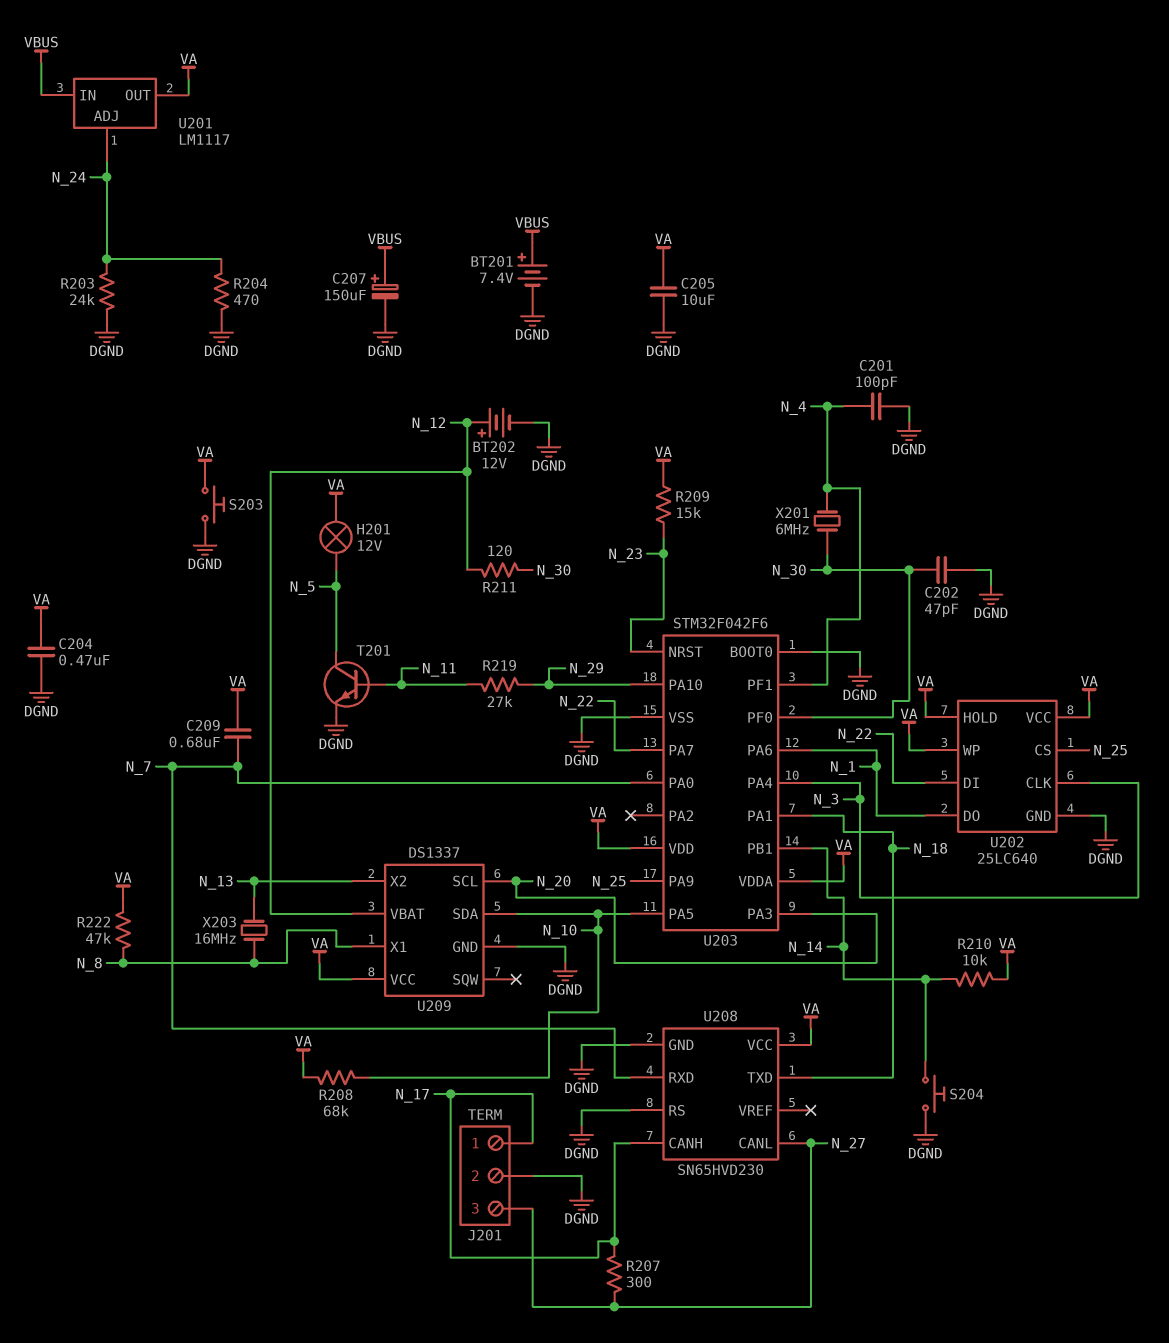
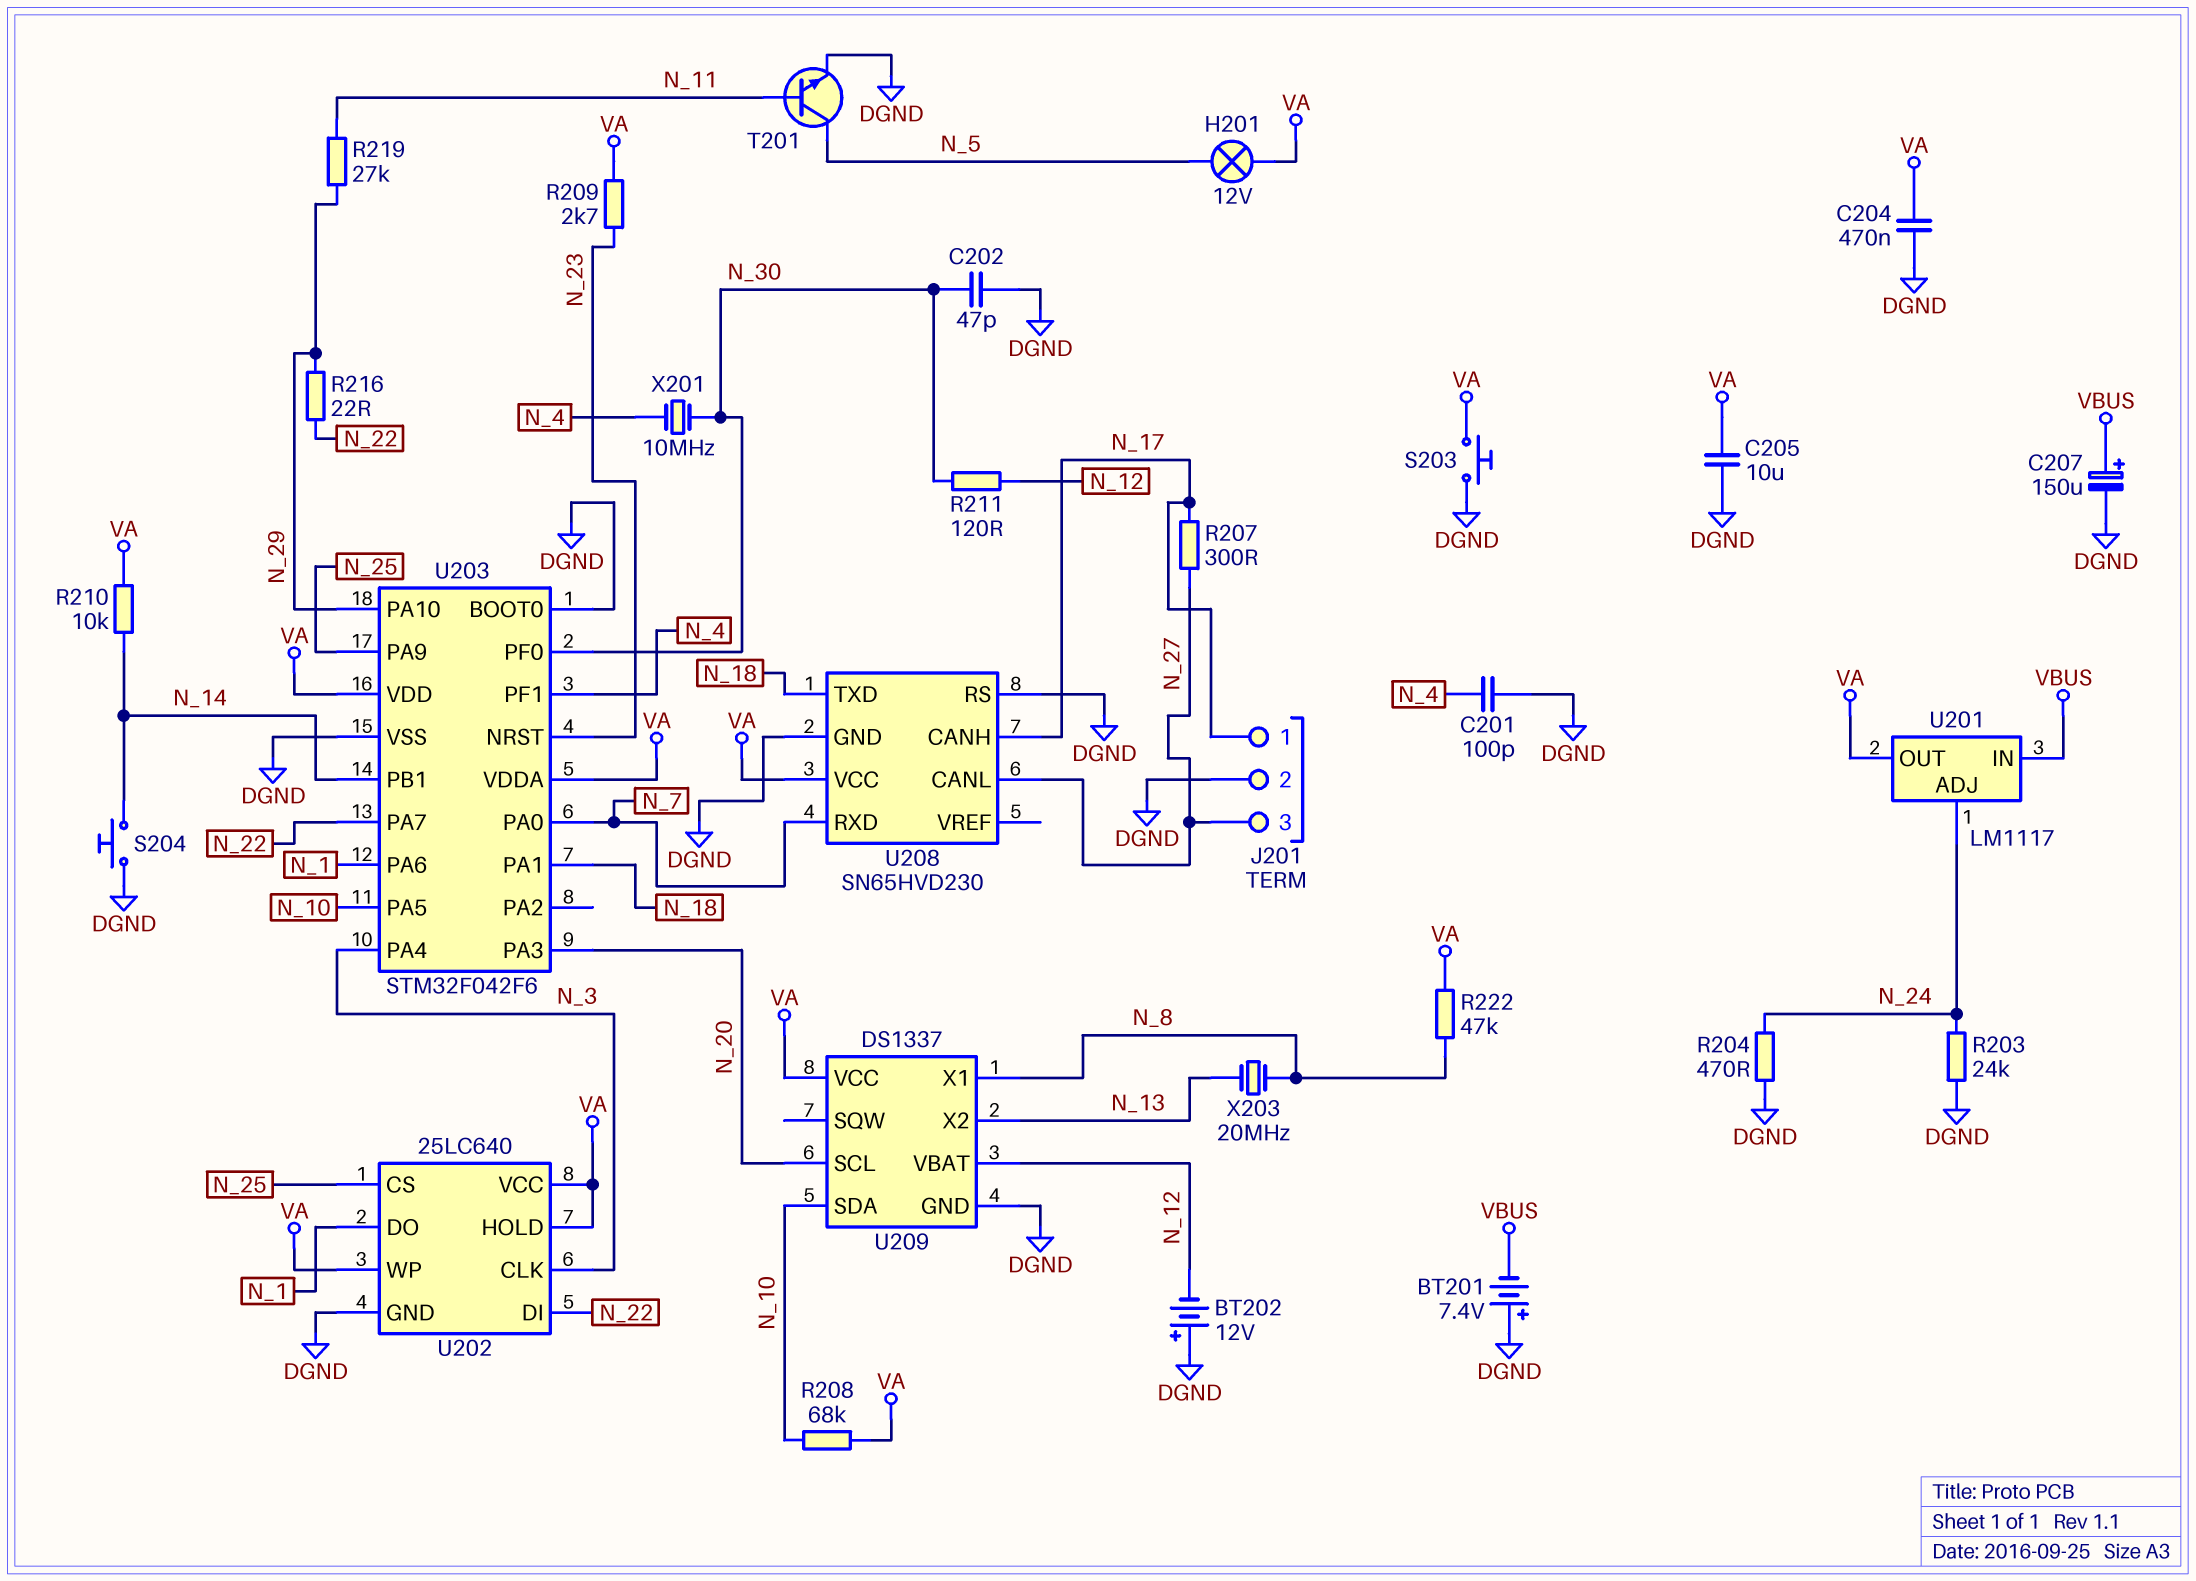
BT201: 7.4V (plus VBUS, minus DGND) -> 7.4V (plus DGND, minus VBUS)
BT202: 12V (plus N_12, minus DGND) -> 12V (plus DGND, minus N_12)
C209: 680nF (N_7, VA) -> none
R209: 15k (N_23, VA) -> 2.7k (N_23, VA)
R216: none -> 22 (N_22, N_29)
X201: 6MHz (N_4, N_30) -> 10MHz (N_4, N_30)
X203: 16MHz (N_8, N_13) -> 20MHz (N_8, N_13)

